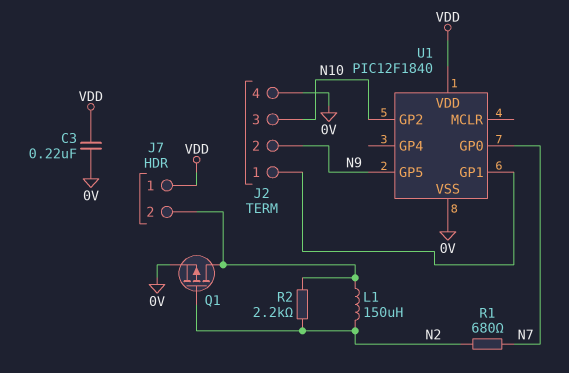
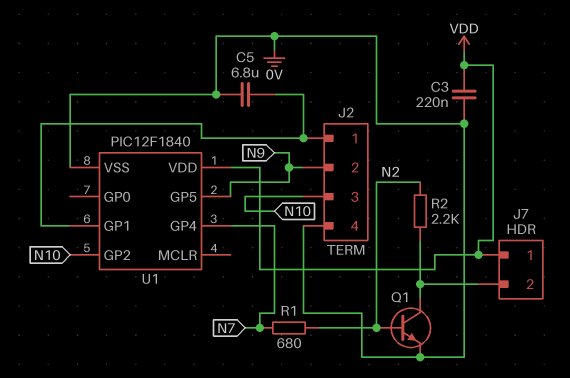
C5: none -> 6.8uF (0V, J2/1)
L1: 150uH (J7/2, N2) -> none
Q1: PMOS (G N2, D J7/2, S 0V) -> NPN (B N2, C J7/2, E 0V)
U1 pin GP0: N7 -> none
U1 pin GP4: none -> N7

